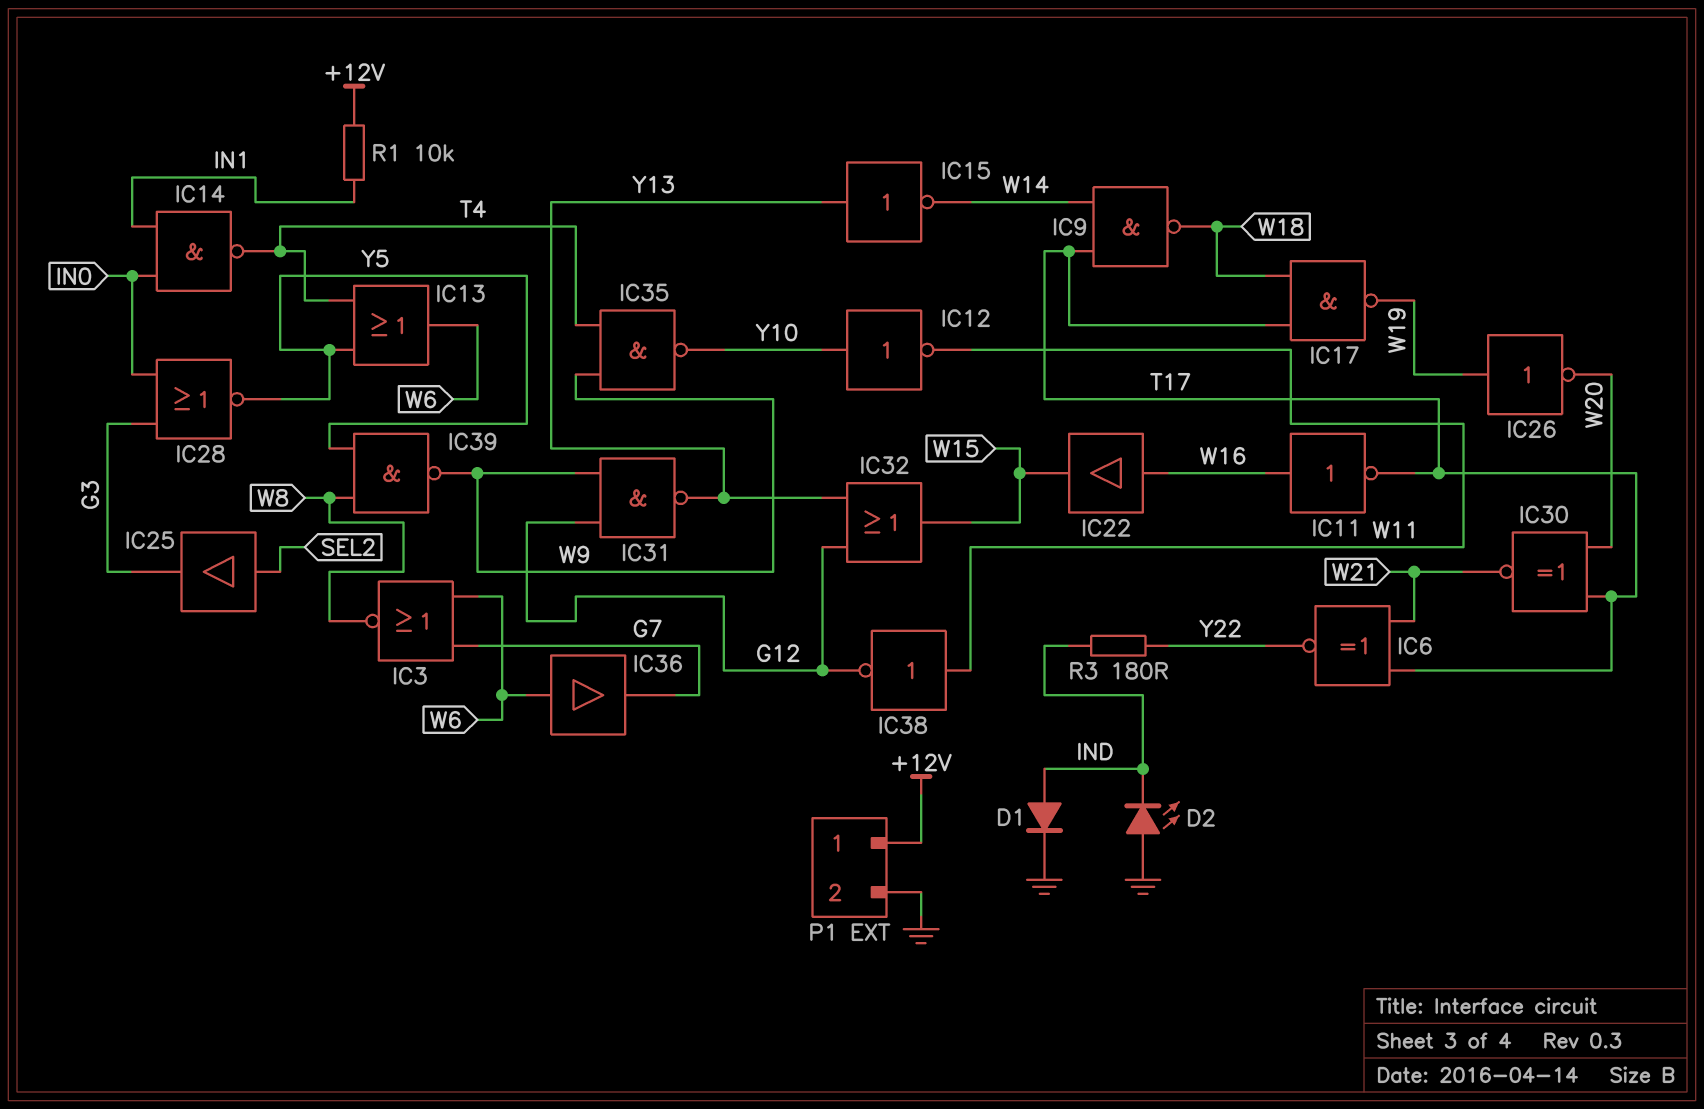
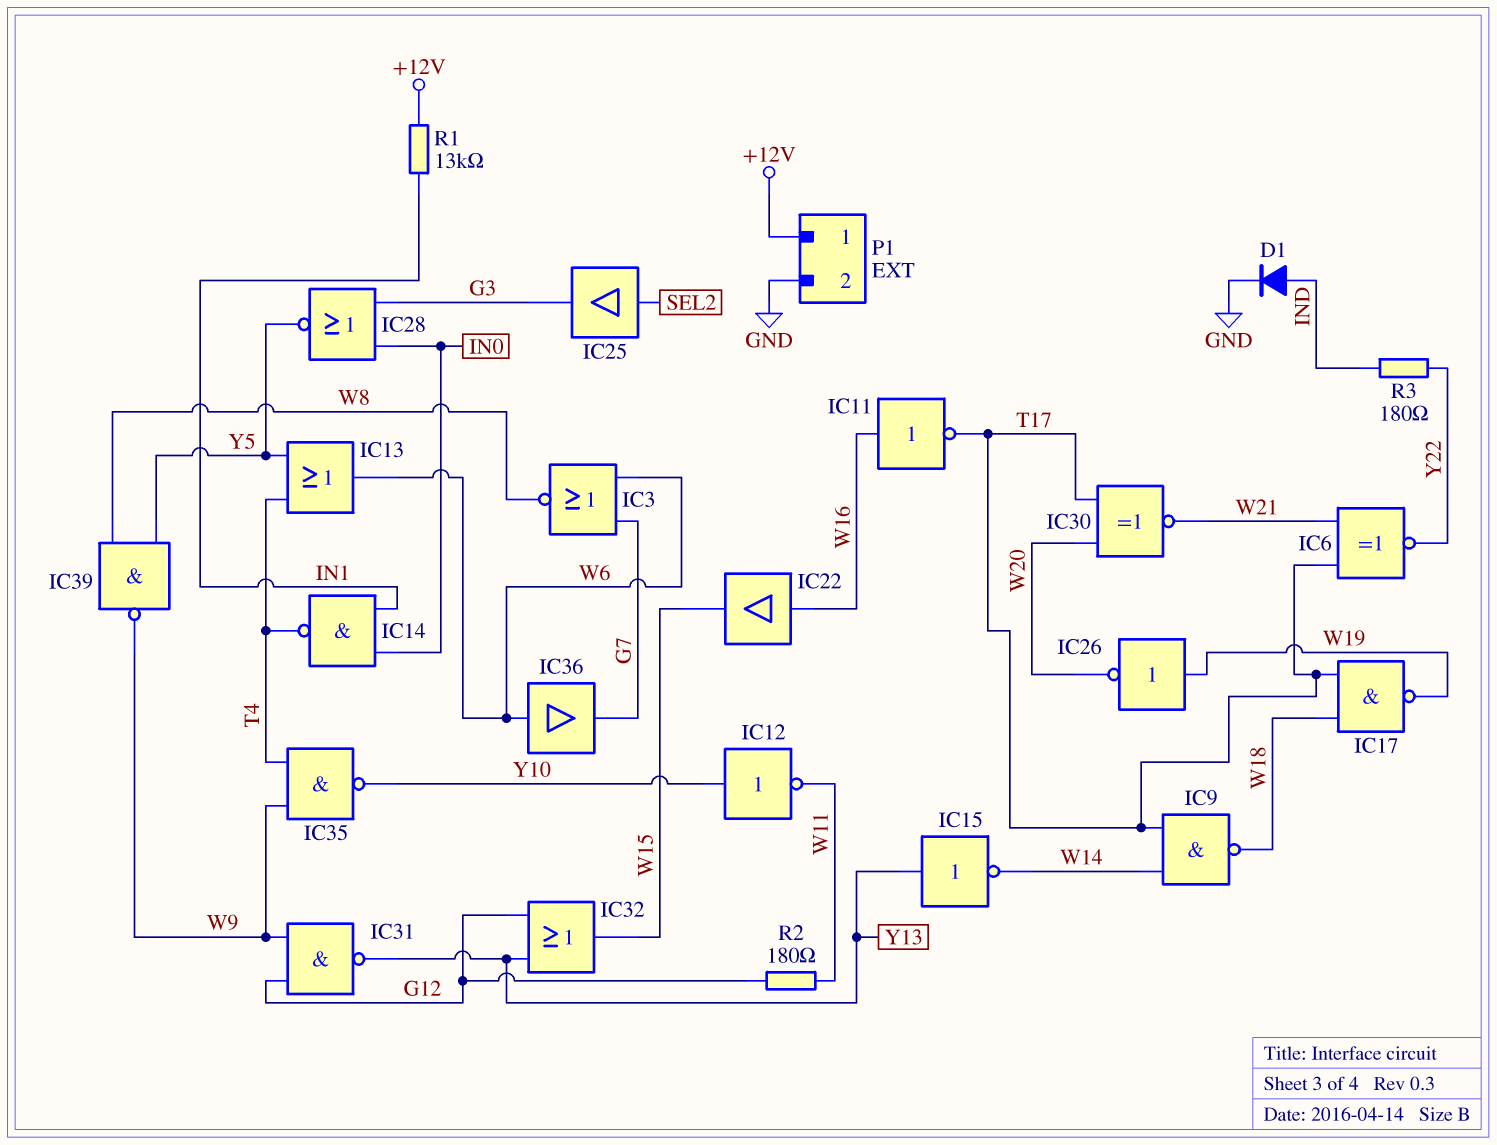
D2: LED (A GND, K IND) -> none
IC38: NOT (in W11, out G12) -> none
R1: 10k (+12V, IN1) -> 13k (+12V, IN1)
R2: none -> 180 (G12, W11)

